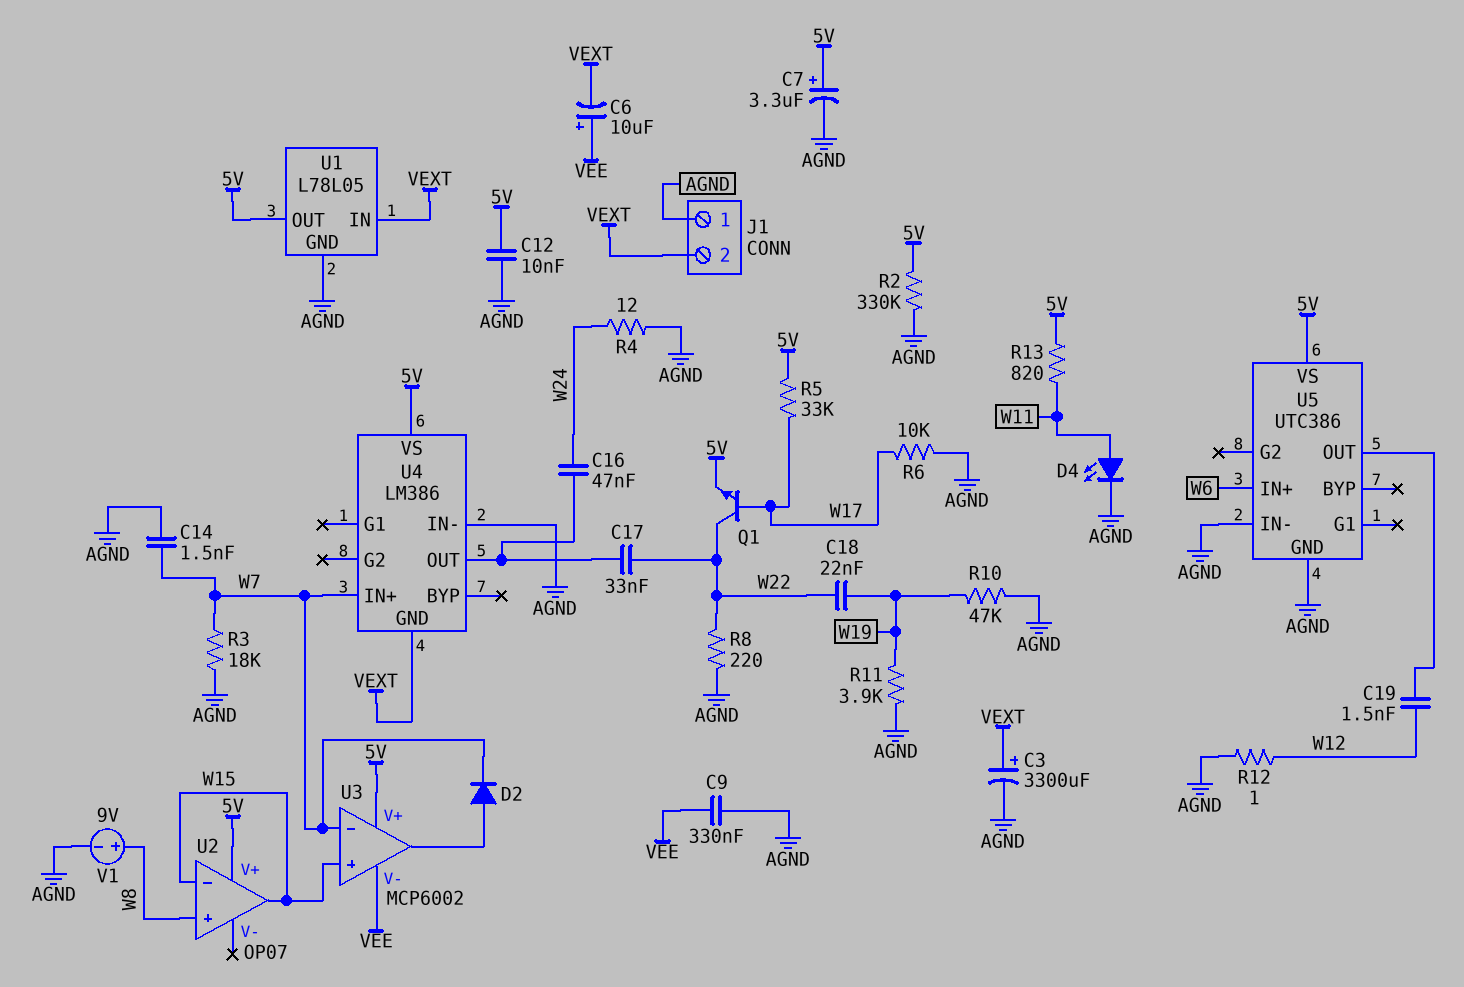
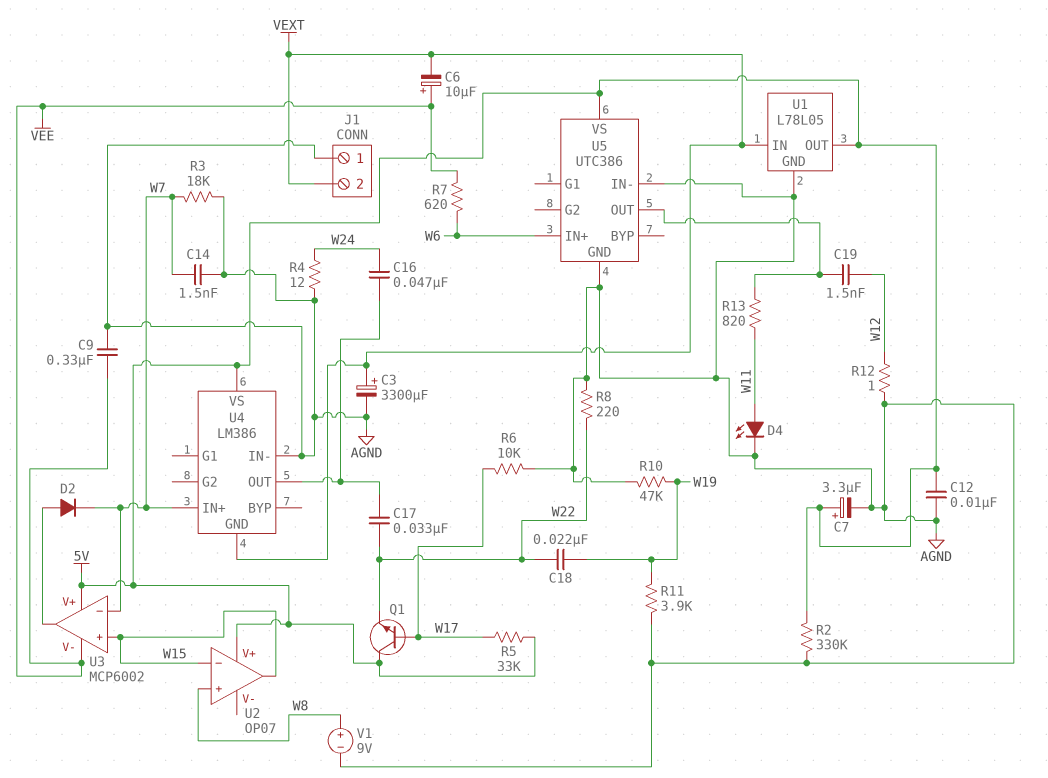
Q1: NPN (B W17, C W22, E 5V) -> NPN (B W17, C 5V, E W22)
R7: none -> 620 (VEE, W6)
R13: 820 (5V, W11) -> 820 (U5/OUT, W11)

